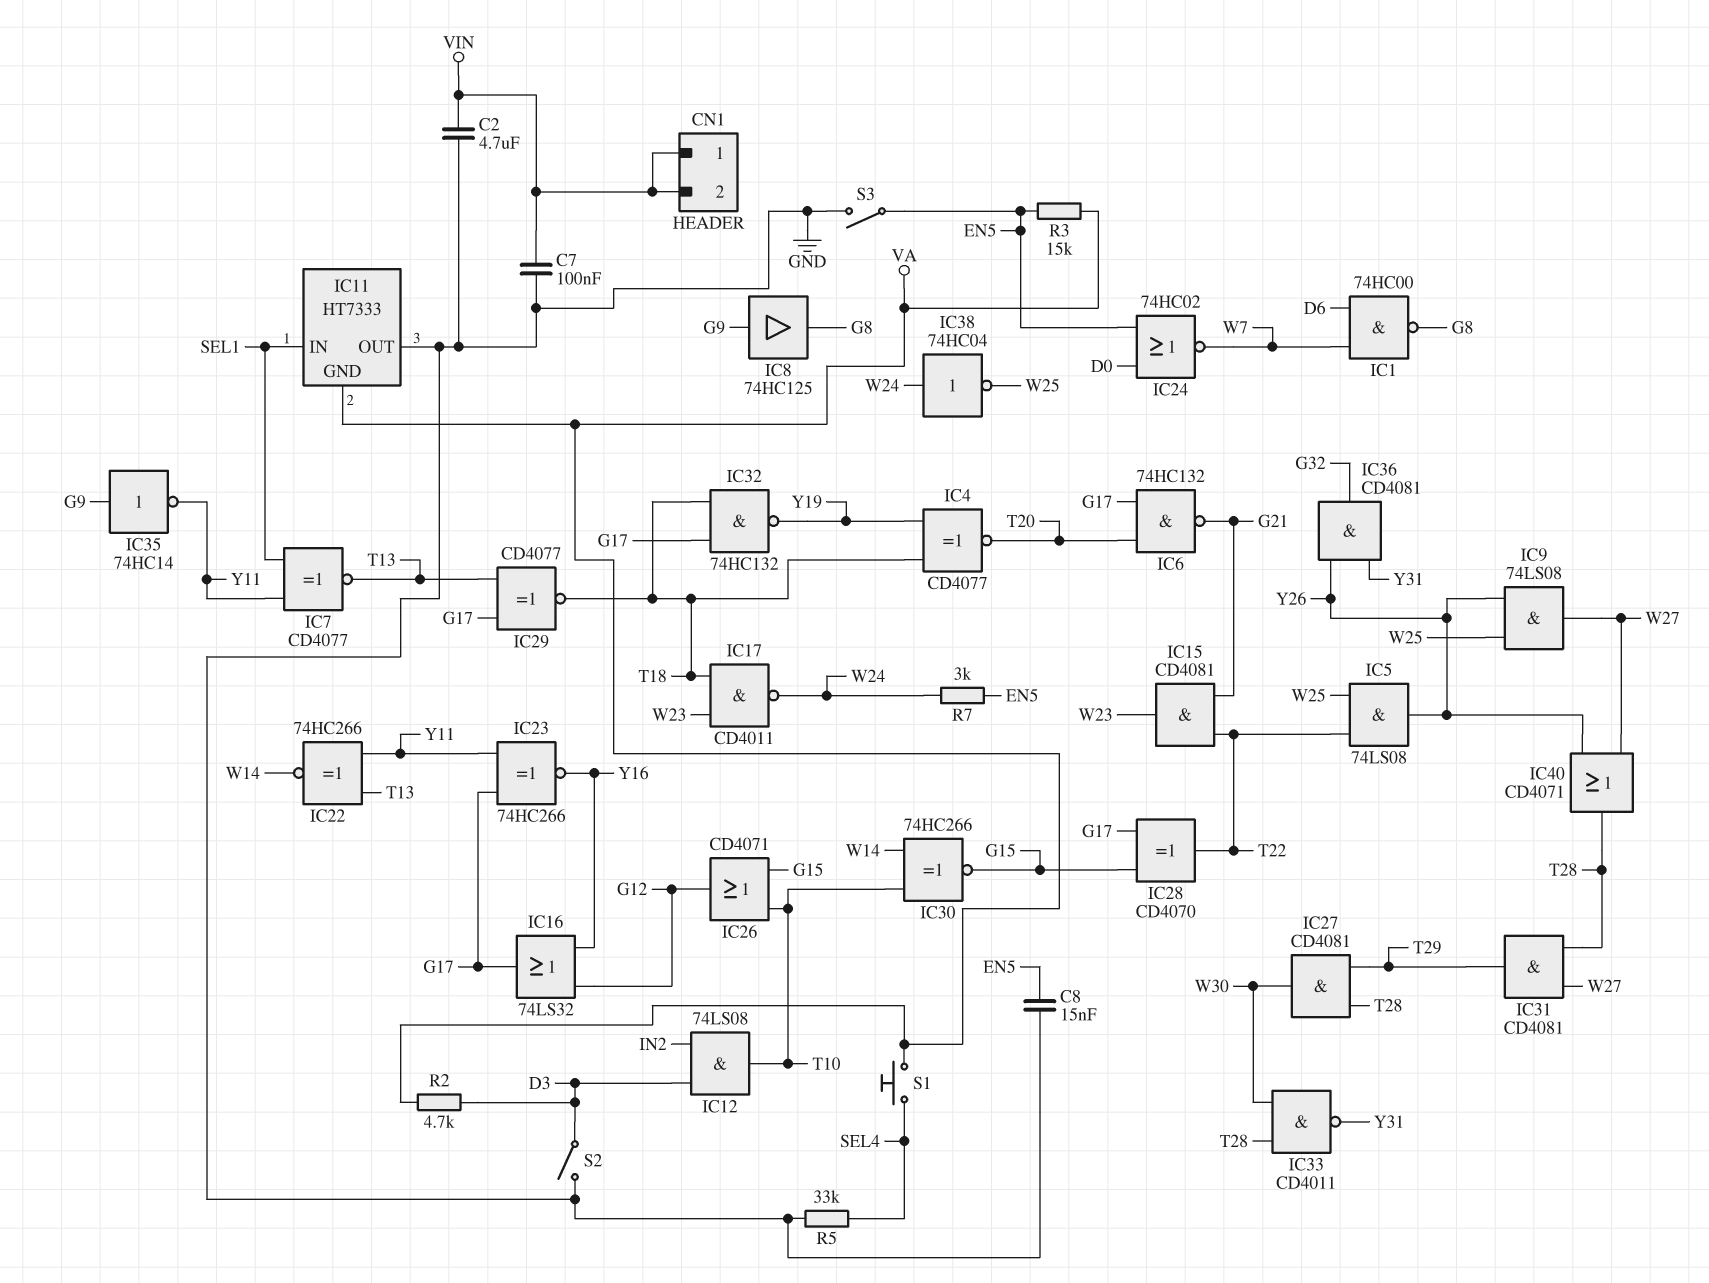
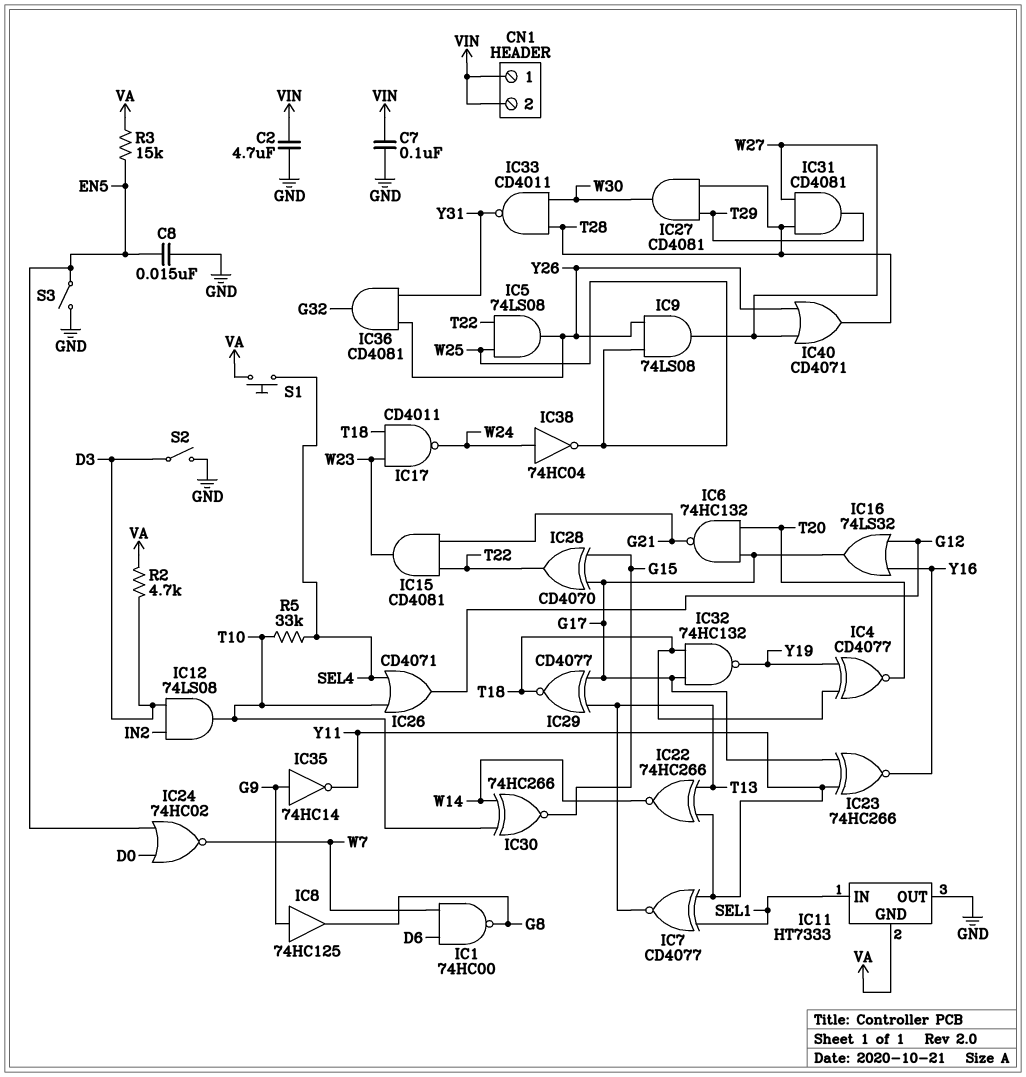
IC26: OR CD4071 (in G15, in T10, out G12) -> OR CD4071 (in SEL4, in T10, out G12)
R5: 33k (GND, SEL4) -> 33k (SEL4, T10)
R7: 3k (EN5, W24) -> none

